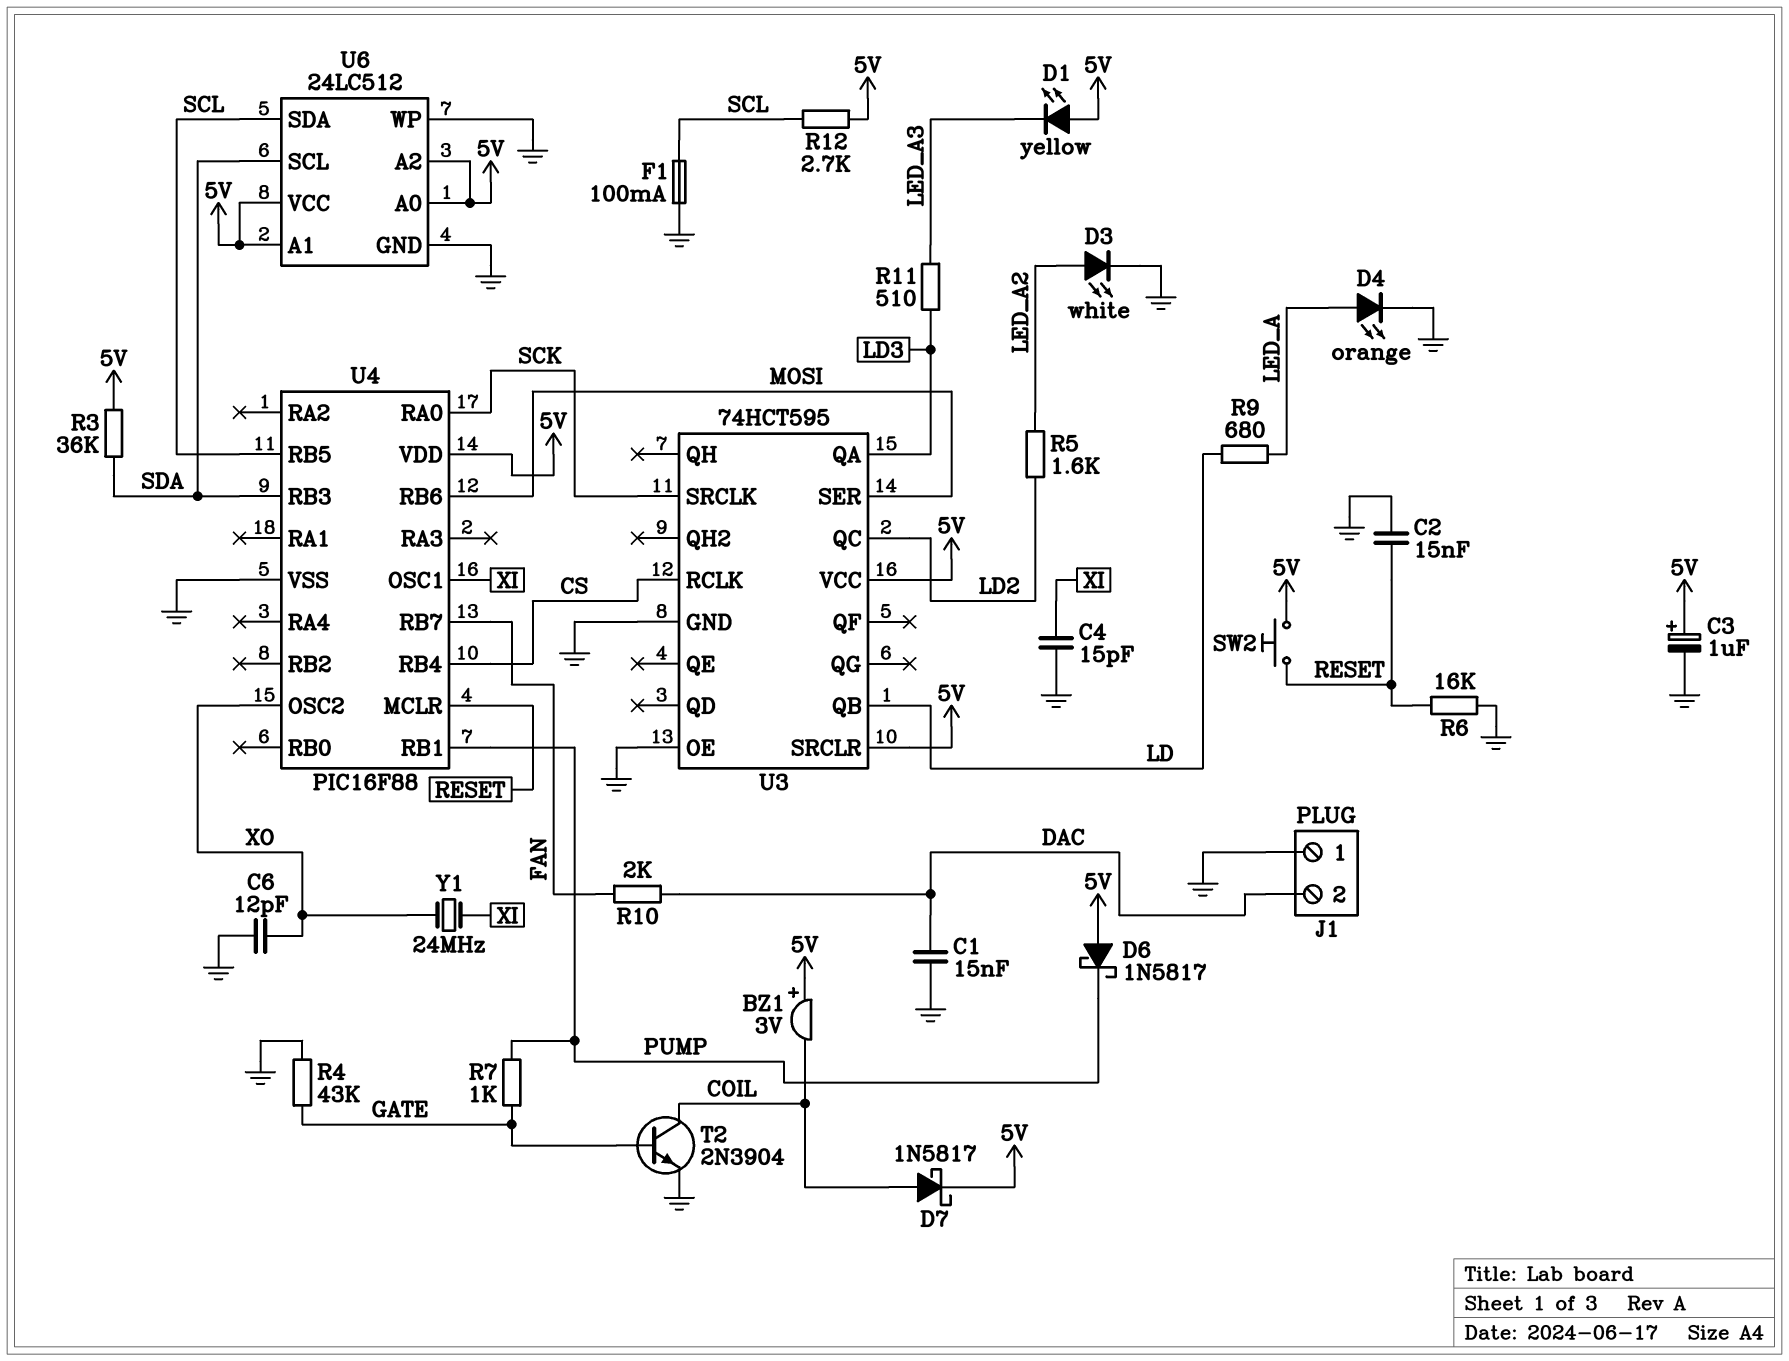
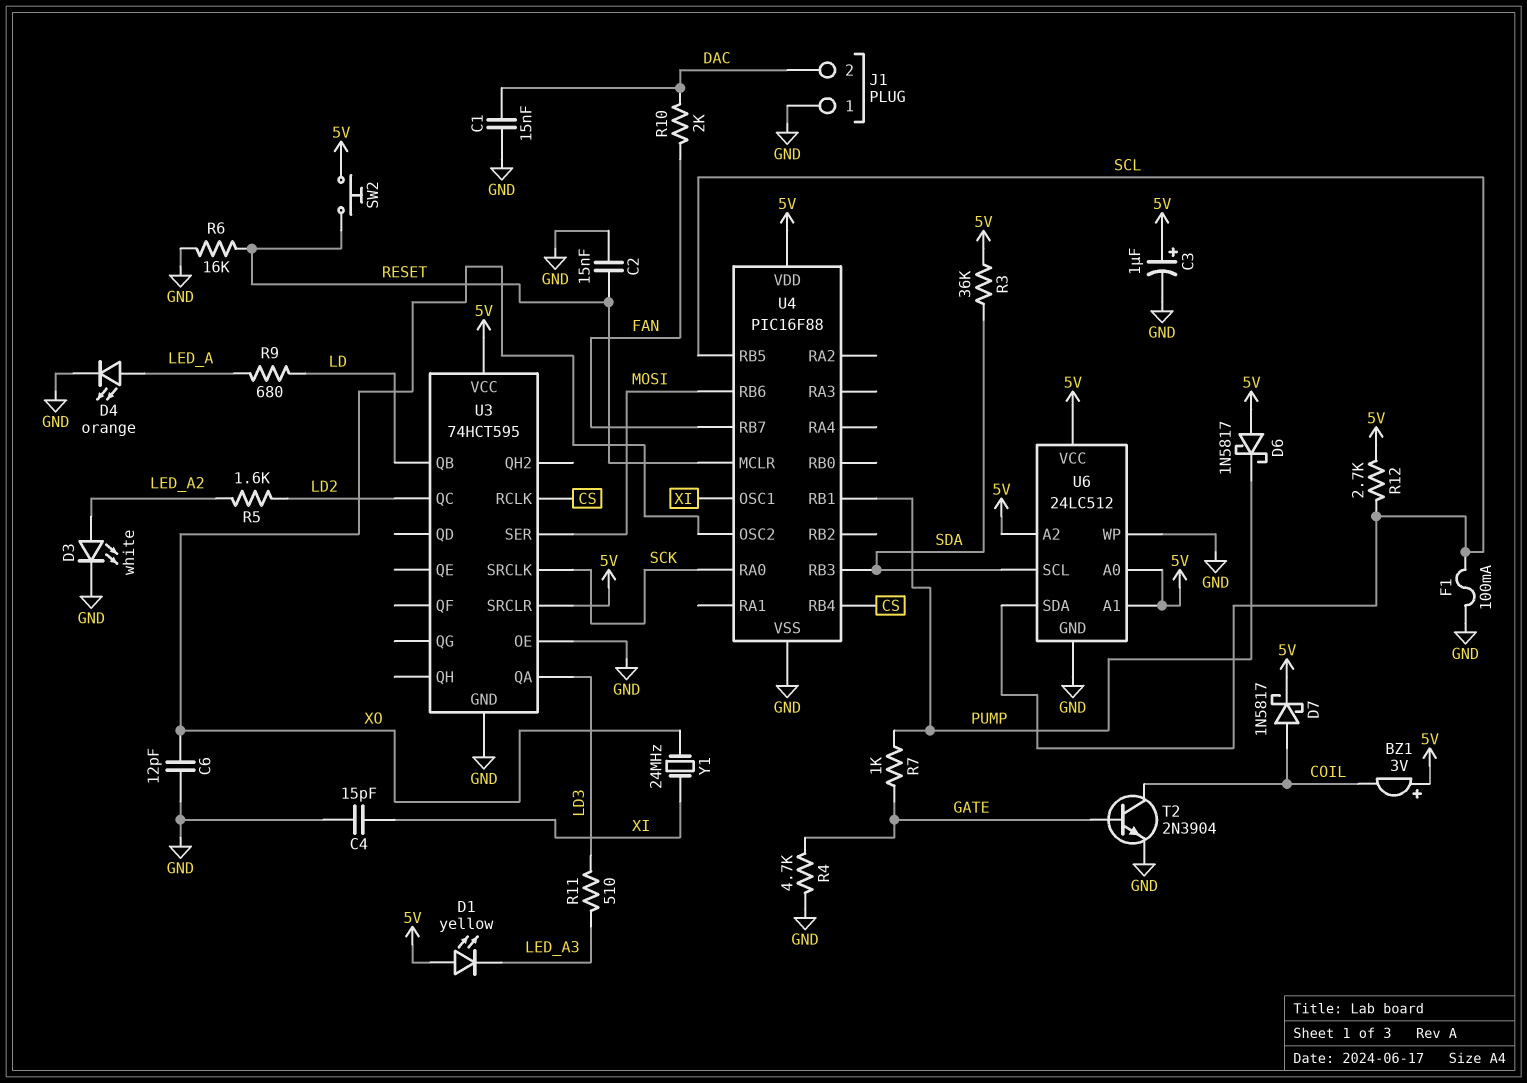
R4: 43k (GATE, GND) -> 4.7k (GATE, GND)

